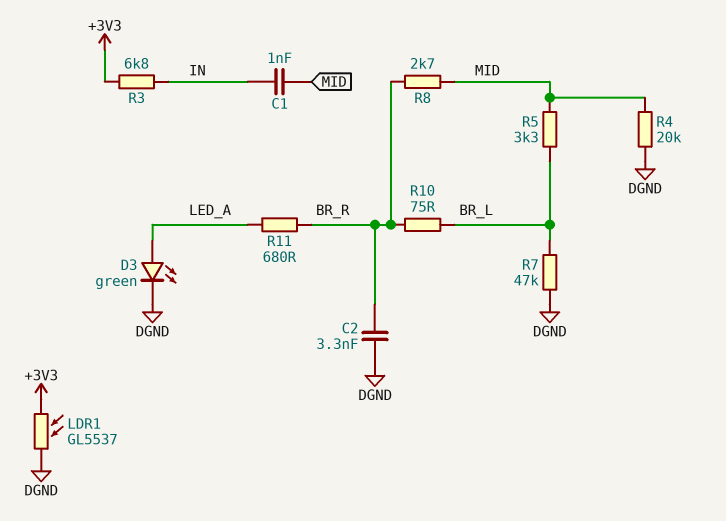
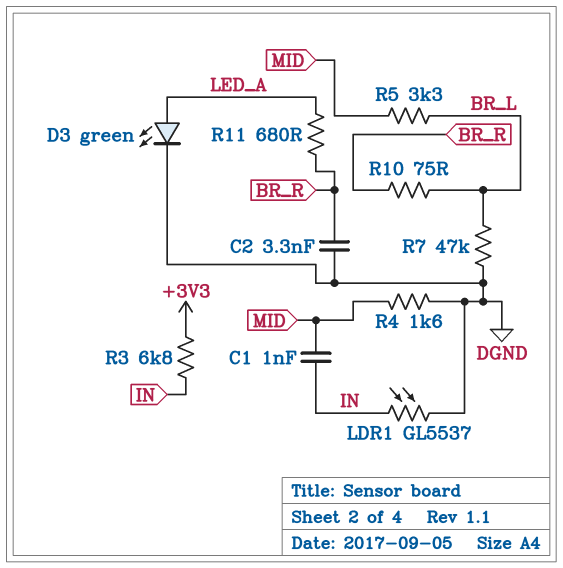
LDR1: GL5537 (+3V3, DGND) -> GL5537 (DGND, IN)
R4: 20k (DGND, MID) -> 1.6k (DGND, MID)
R8: 2.7k (BR_R, MID) -> none

